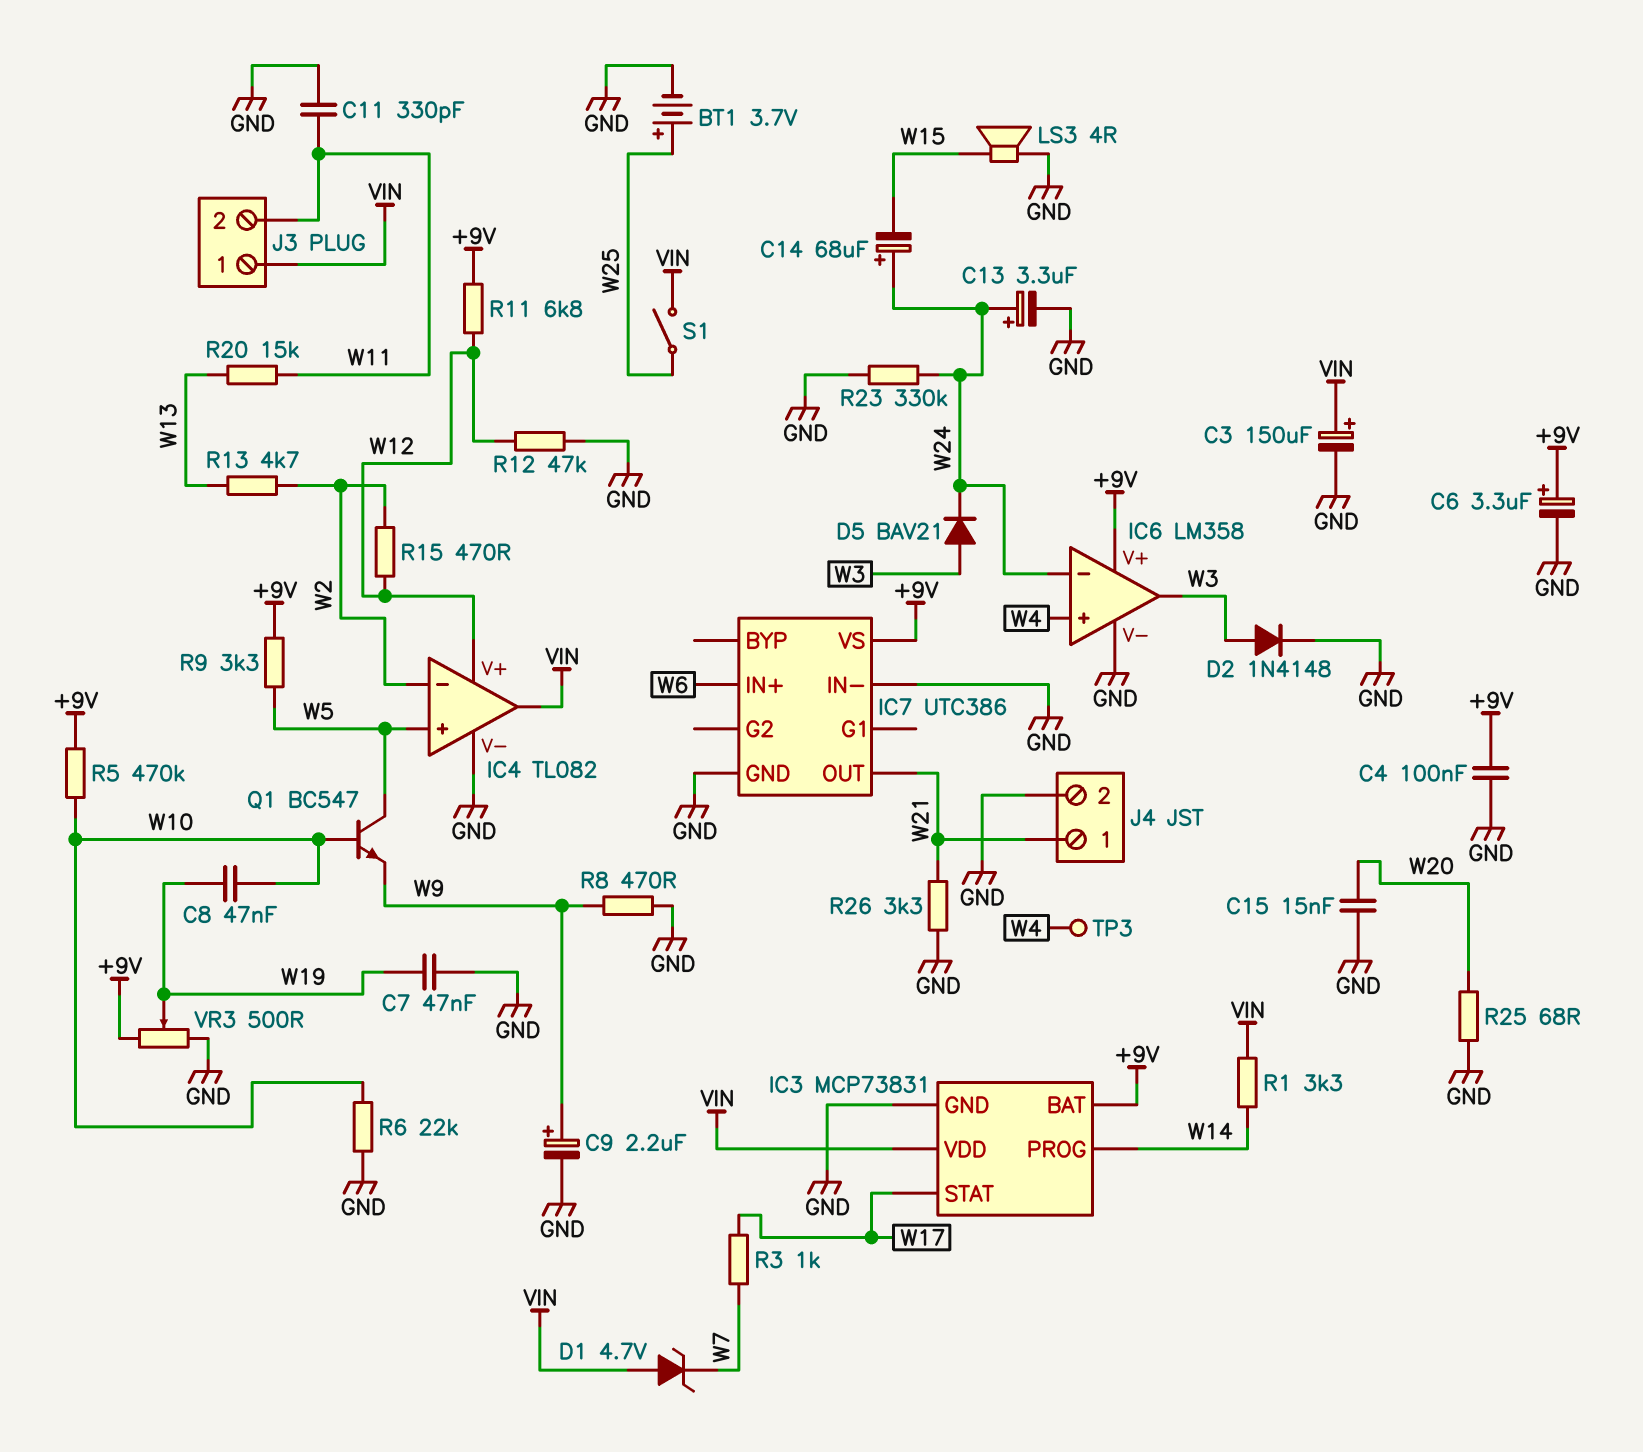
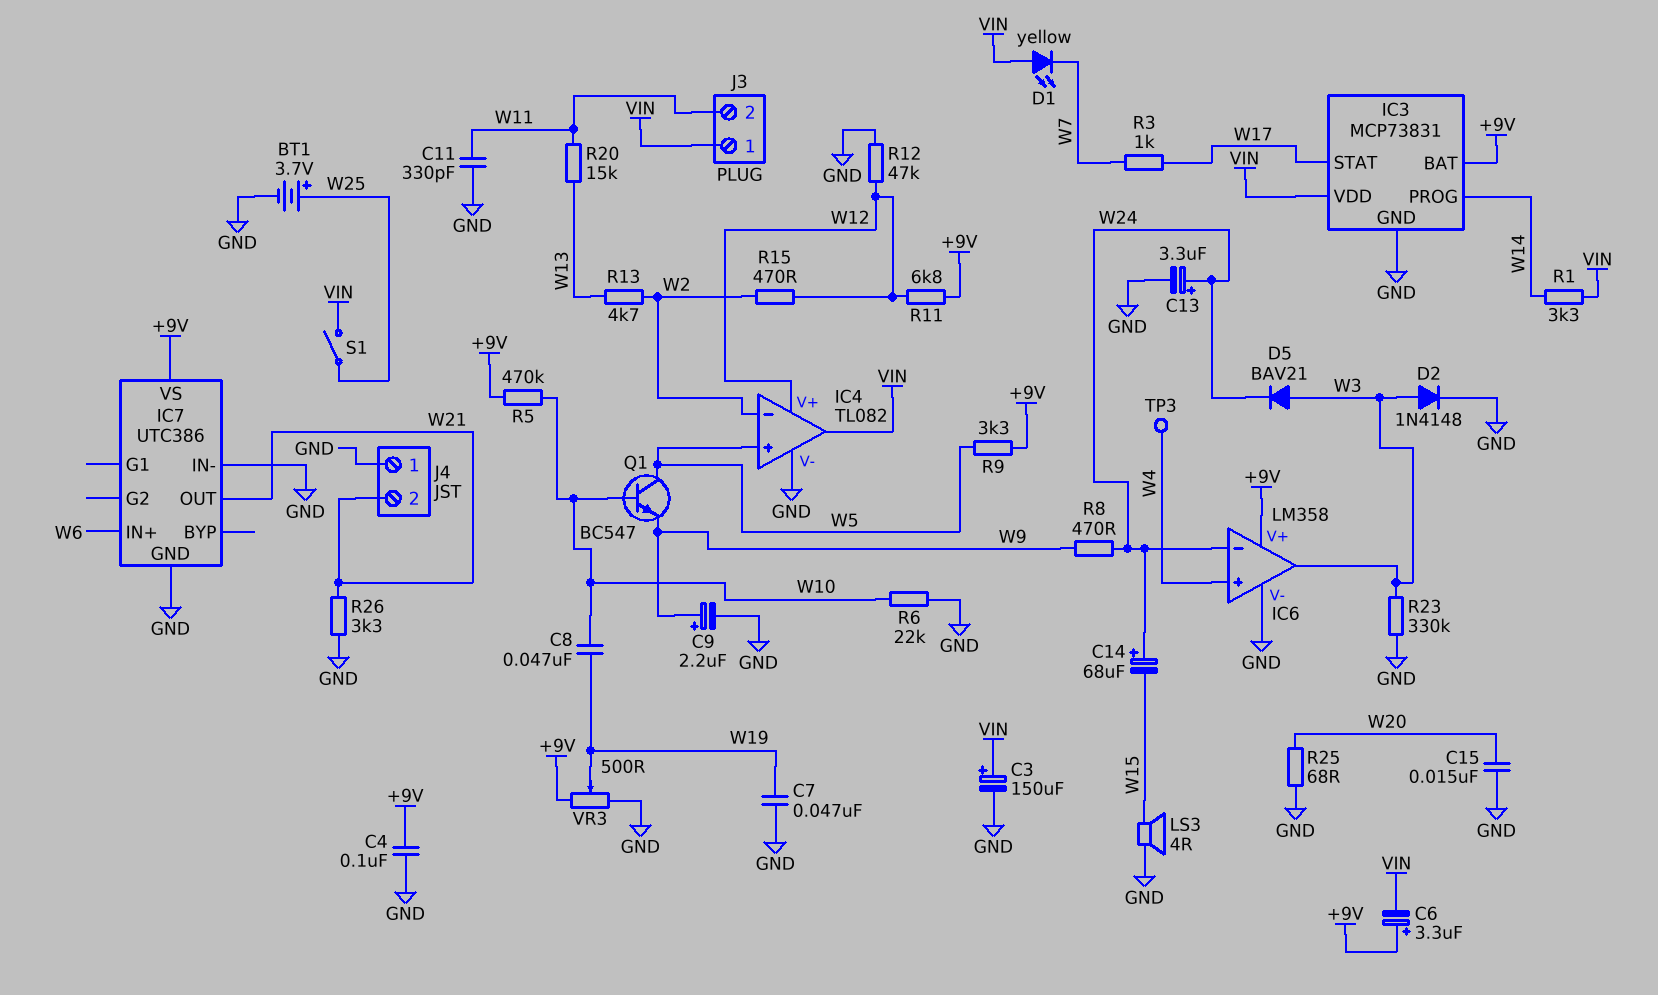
C6: 3.3uF (plus +9V, minus GND) -> 3.3uF (plus +9V, minus VIN)
D1: zener 4.7V (A VIN, K W7) -> LED yellow (A VIN, K W7)
J4 pin 1: W21 -> GND
J4 pin 2: GND -> W21
R8: 470 (GND, W9) -> 470 (W9, W24)
R23: 330k (GND, W24) -> 330k (GND, W3)

